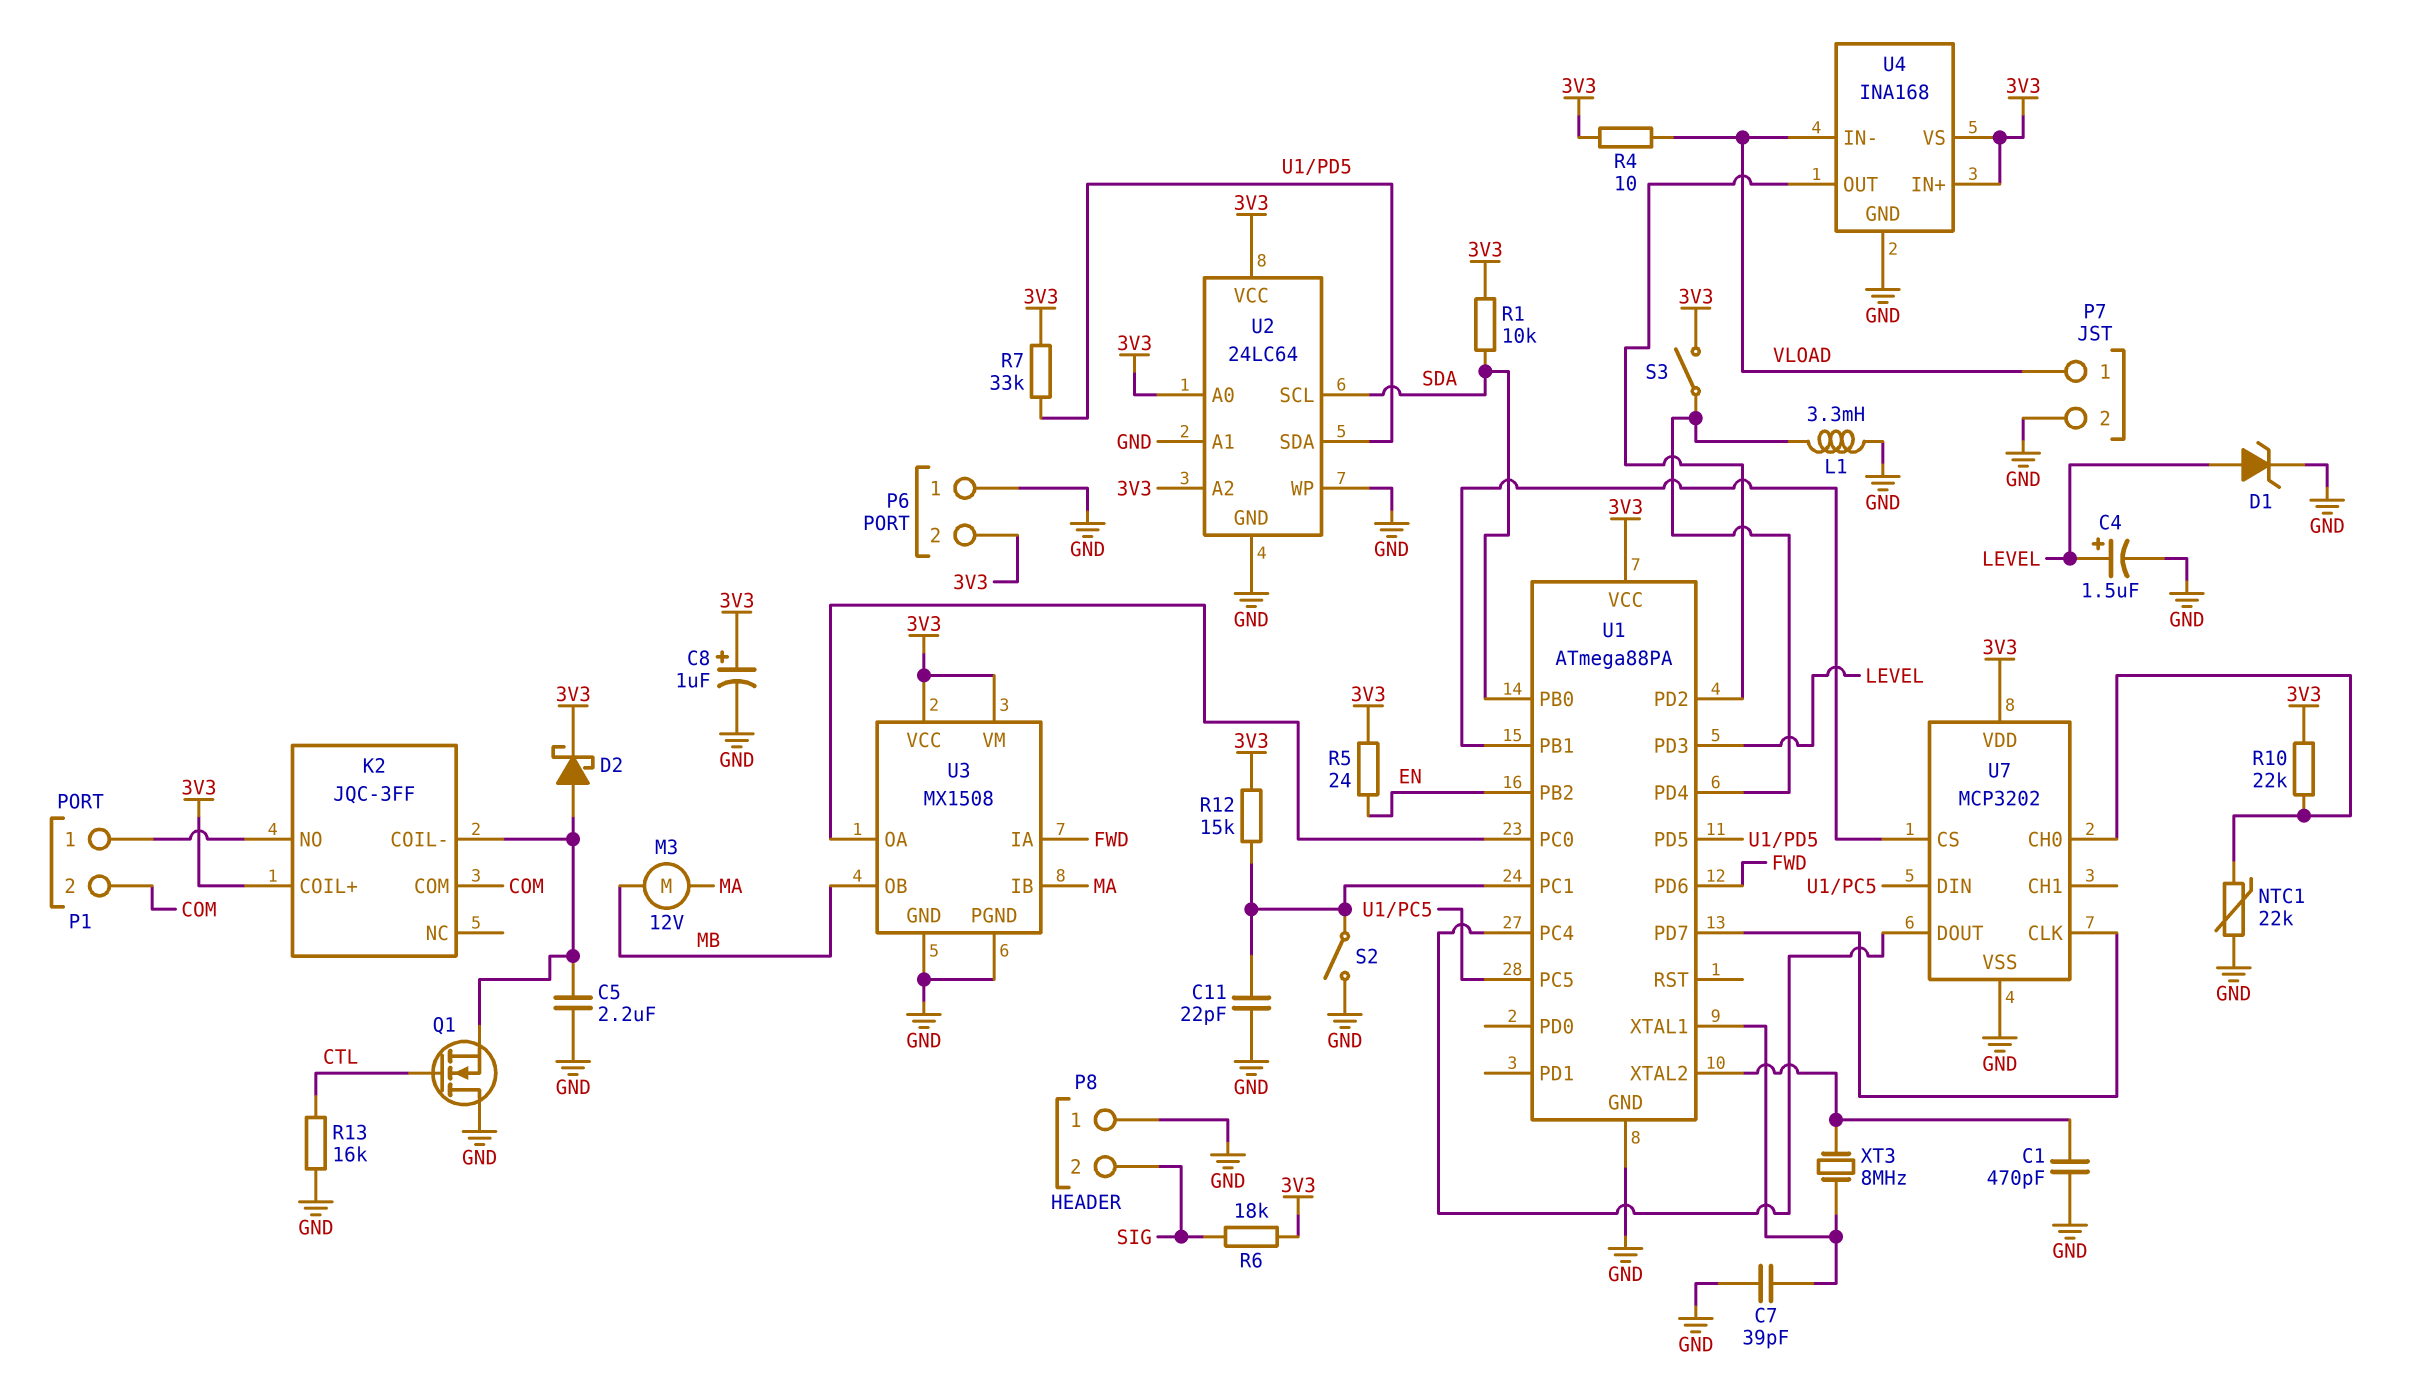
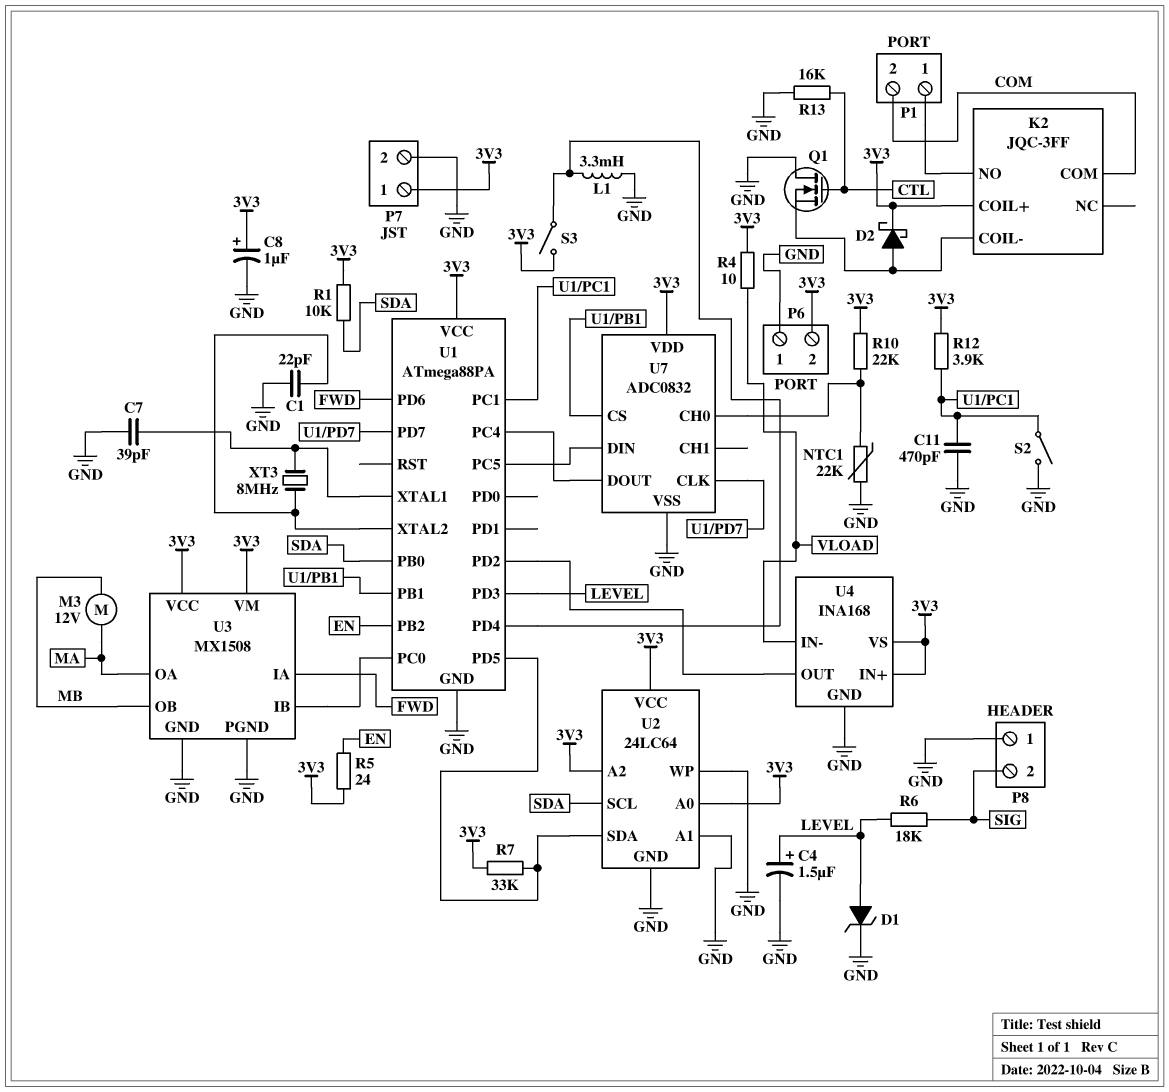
C1: 470pF (GND, U1/XTAL2) -> 22pF (GND, U1/XTAL2)
C5: 2.2uF (GND, K2/COIL-) -> none
C11: 22pF (GND, U1/PC1) -> 470pF (GND, U1/PC1)
P7 pin 1: VLOAD -> 3V3
R6: 18k (3V3, SIG) -> 18k (LEVEL, SIG)
R12: 15k (3V3, U1/PC1) -> 3.9k (3V3, U1/PC1)
U3 pin IB: MA -> U1/PC0
U3 pin OA: U1/PC0 -> MA
U7: MCP3202 -> ADC0832

